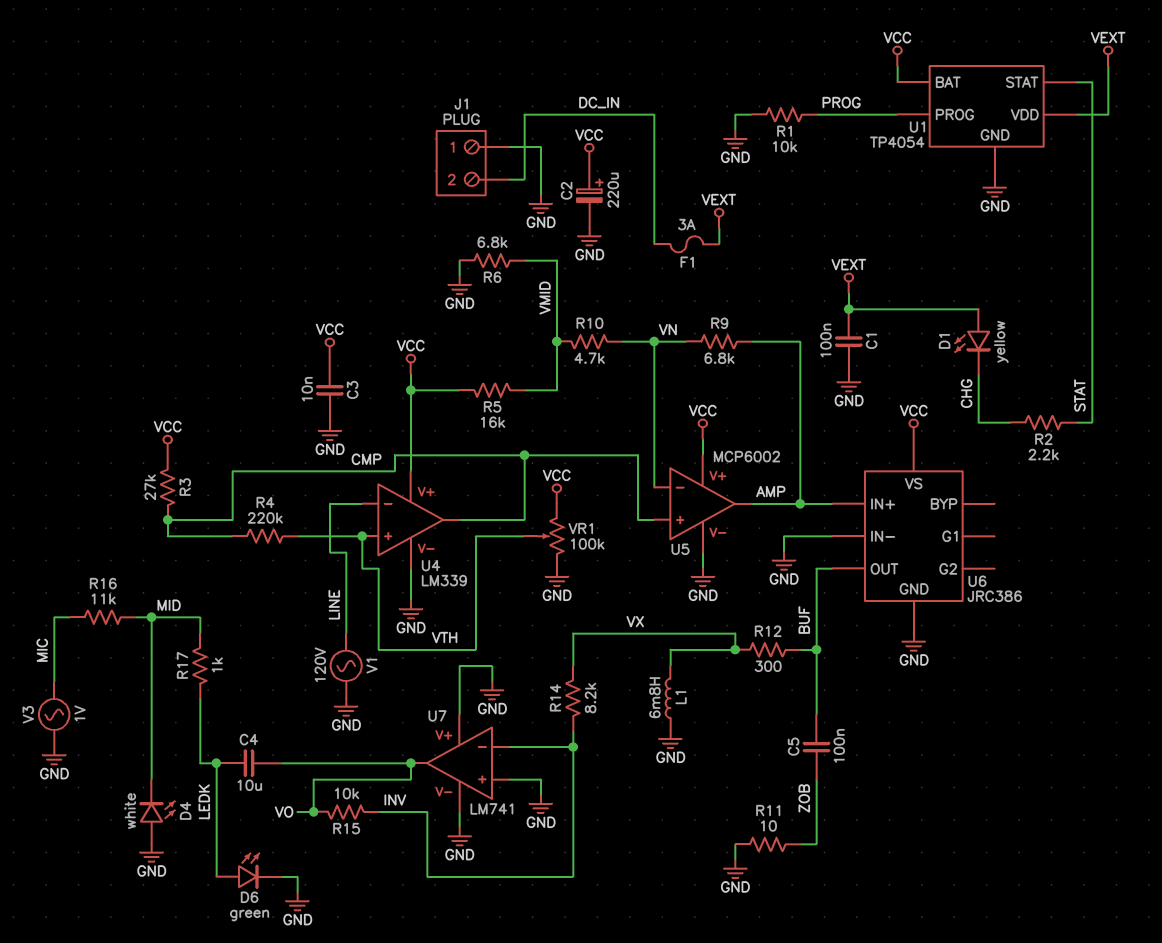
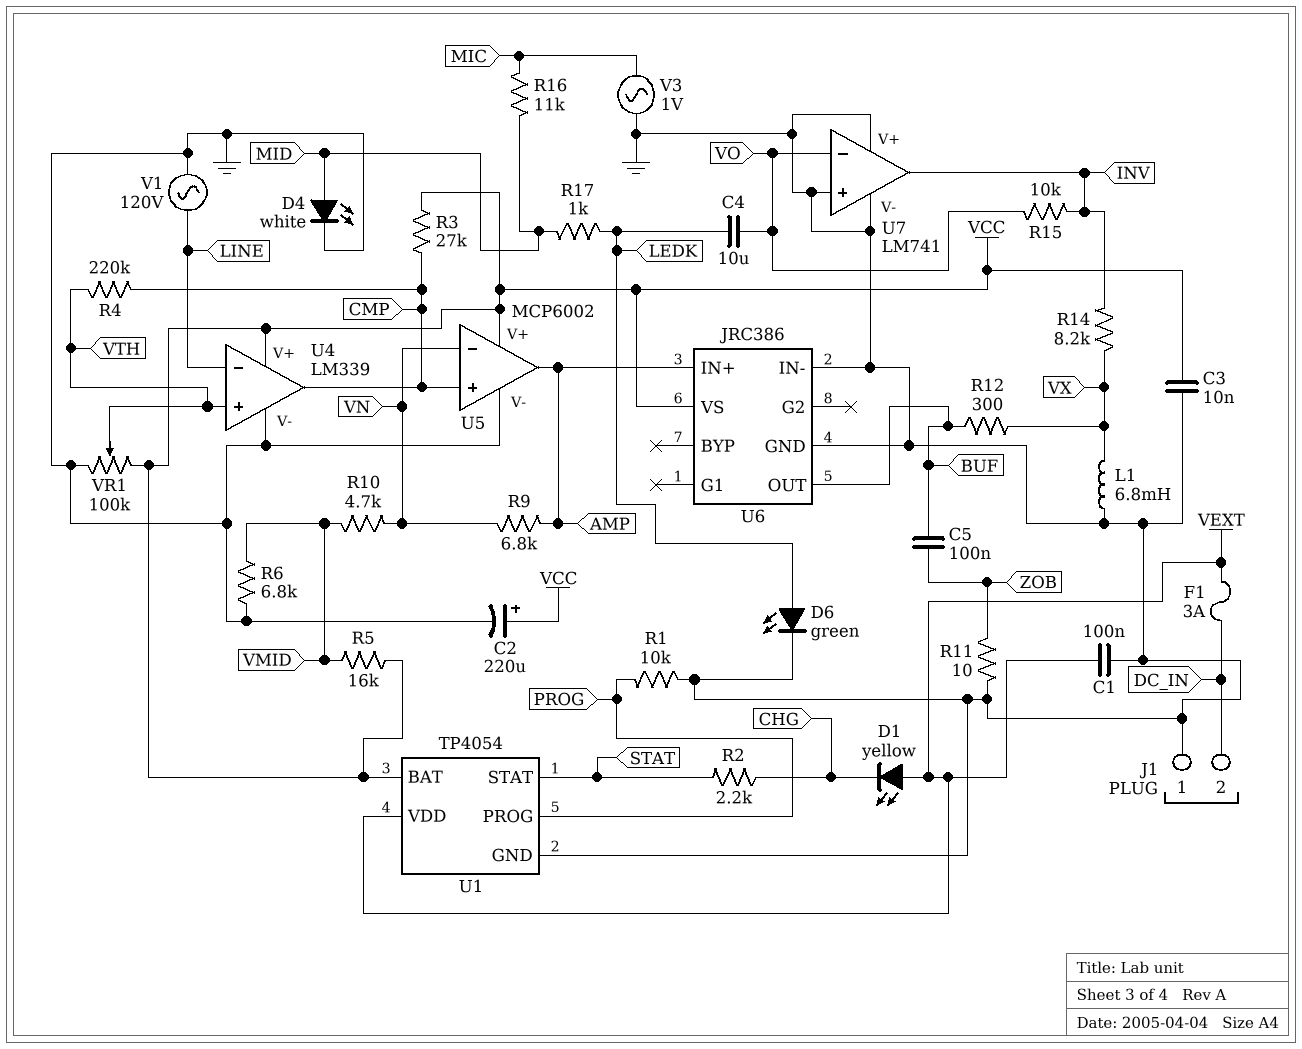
D4: LED white (A GND, K MID) -> LED white (A MID, K GND)
U7 pin in-: INV -> VO
U7 pin out: VO -> INV

